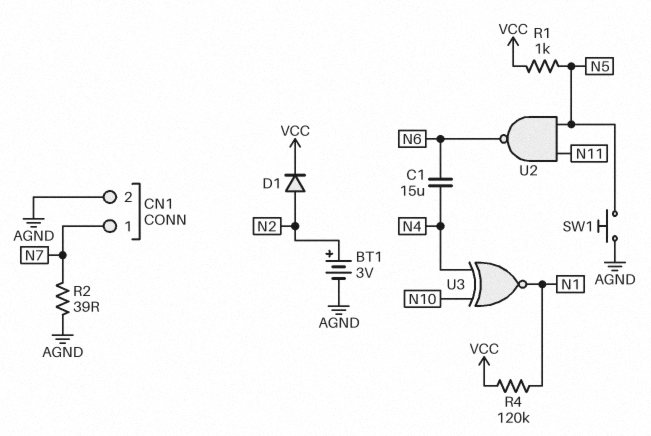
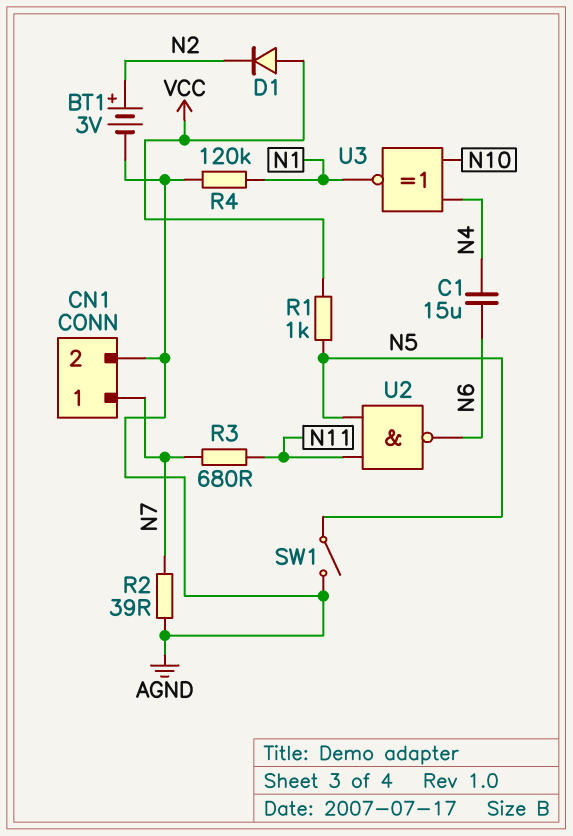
D1: diode (A N2, K VCC) -> diode (A VCC, K N2)
R3: none -> 680 (N7, N11)
R4: 120k (N1, VCC) -> 120k (AGND, N1)
SW1: button (AGND, N5) -> switch (AGND, N5)

